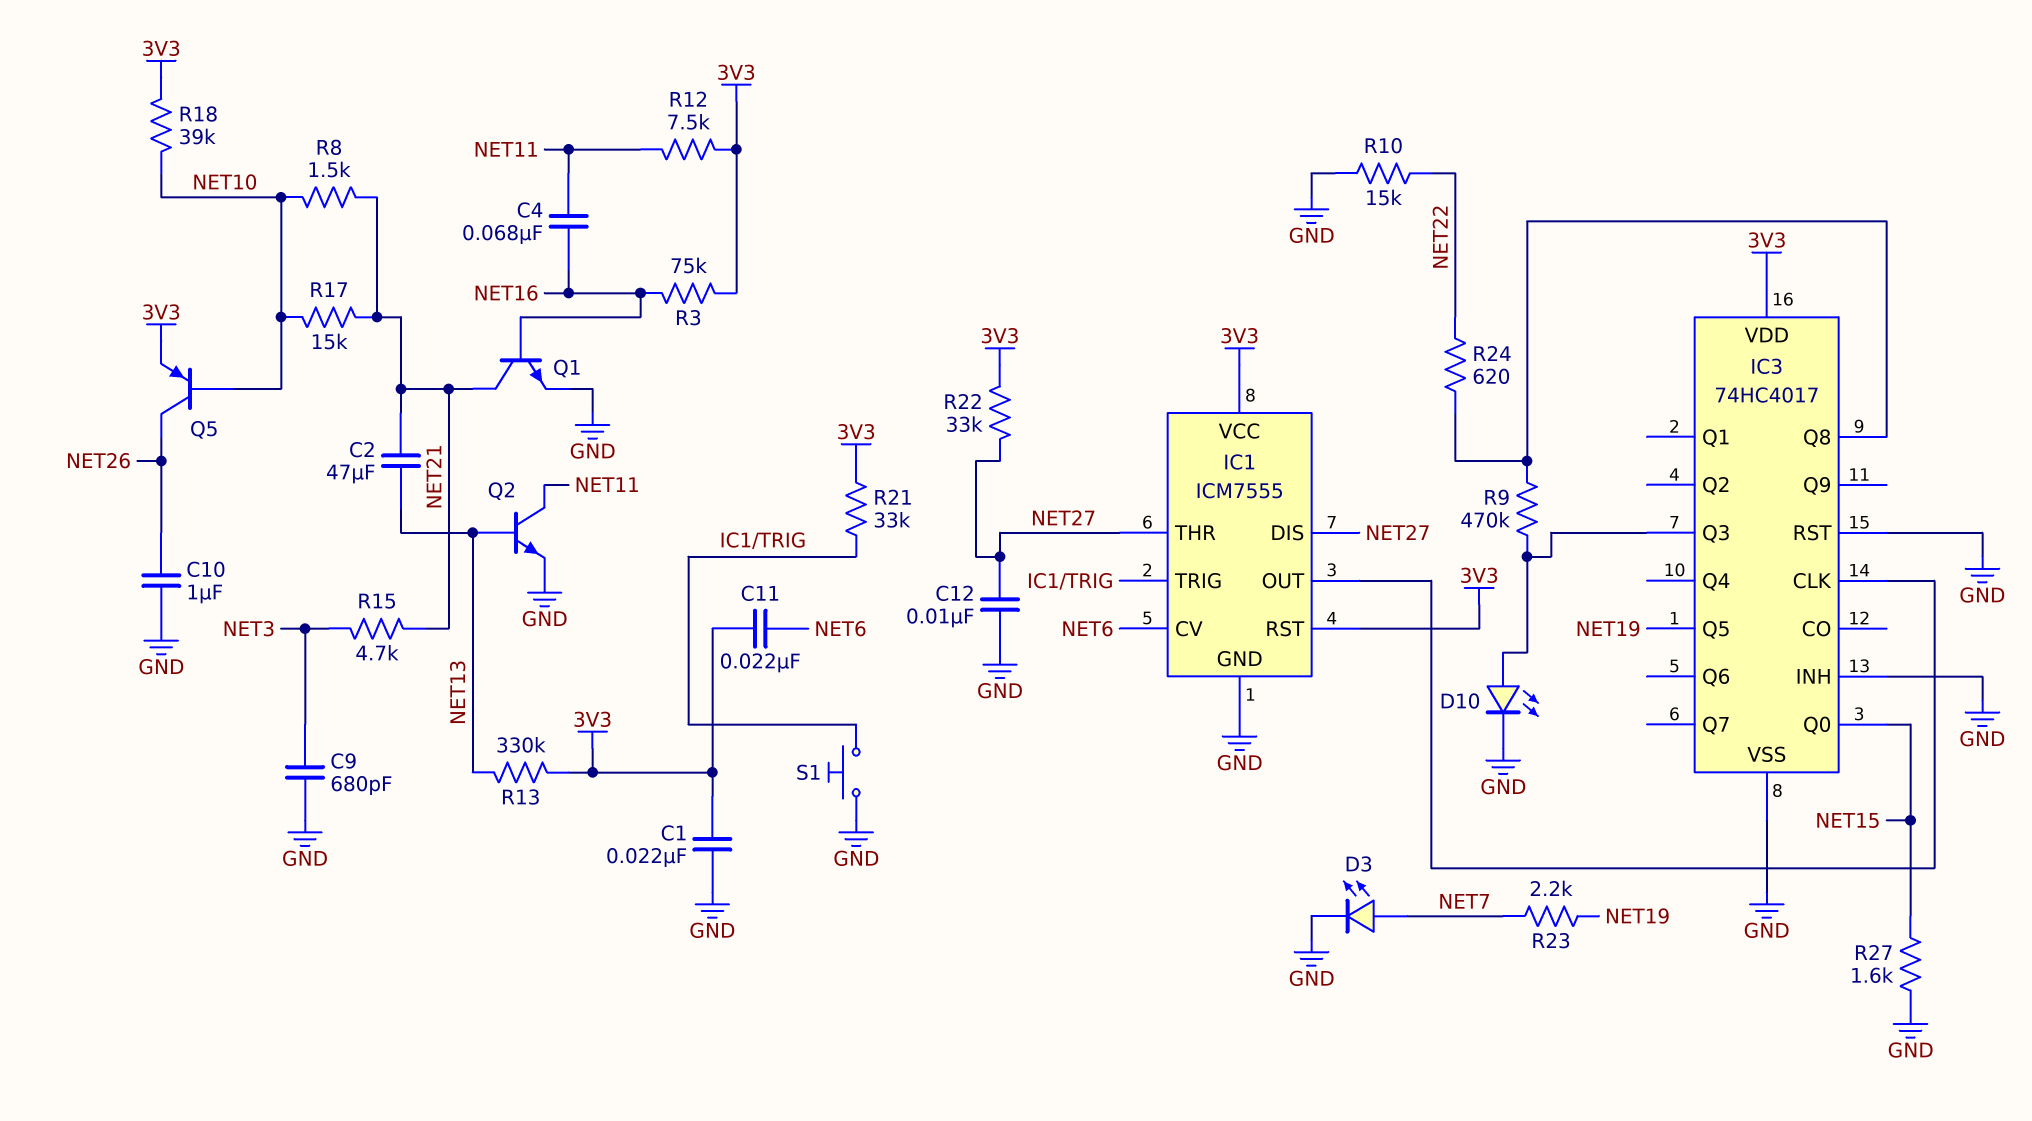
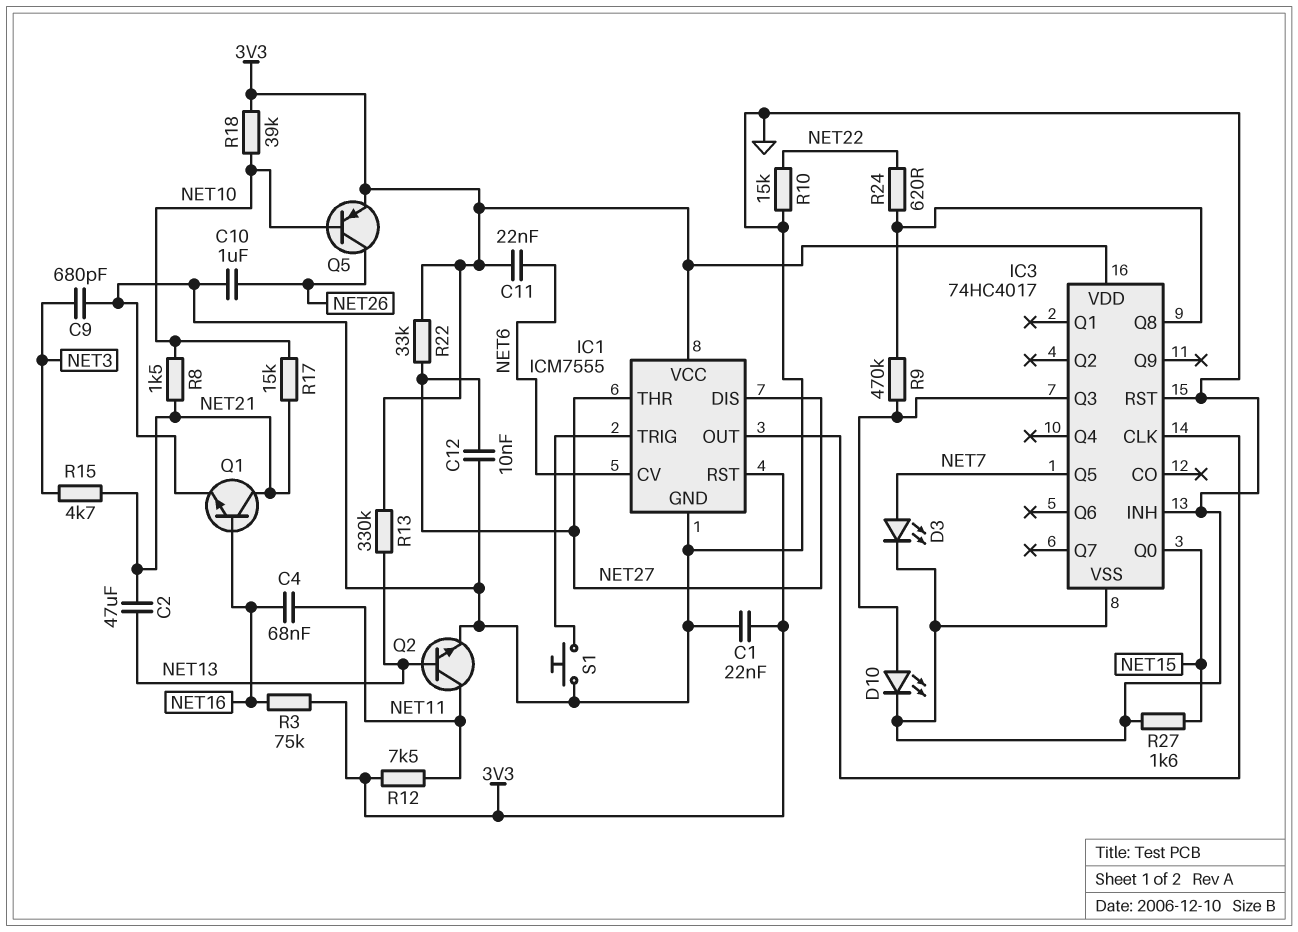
IC3 pin Q5: NET19 -> NET7
R21: 33k (3V3, IC1/TRIG) -> none
R23: 2.2k (NET7, NET19) -> none

